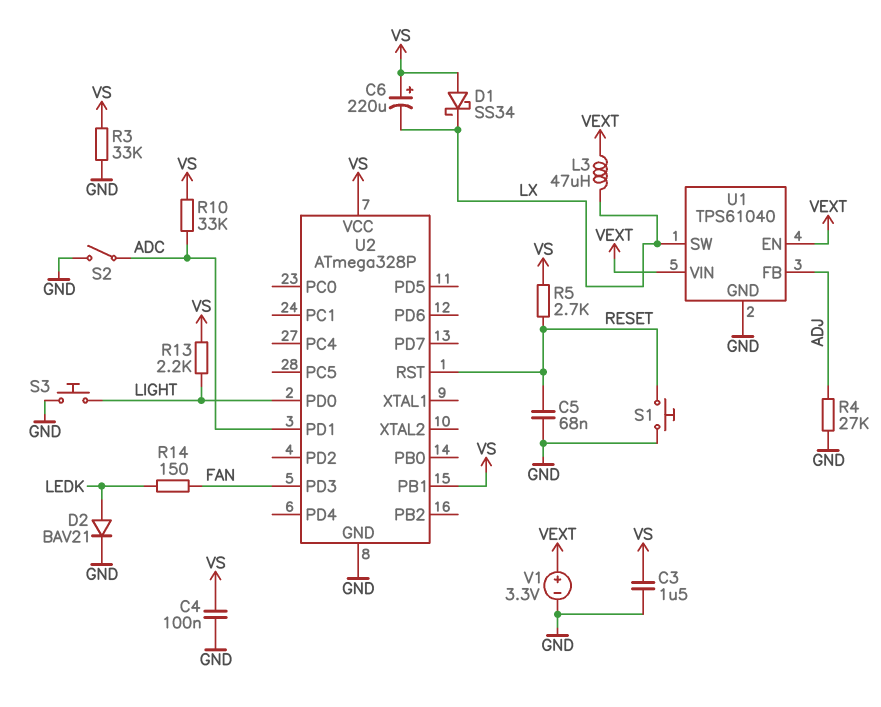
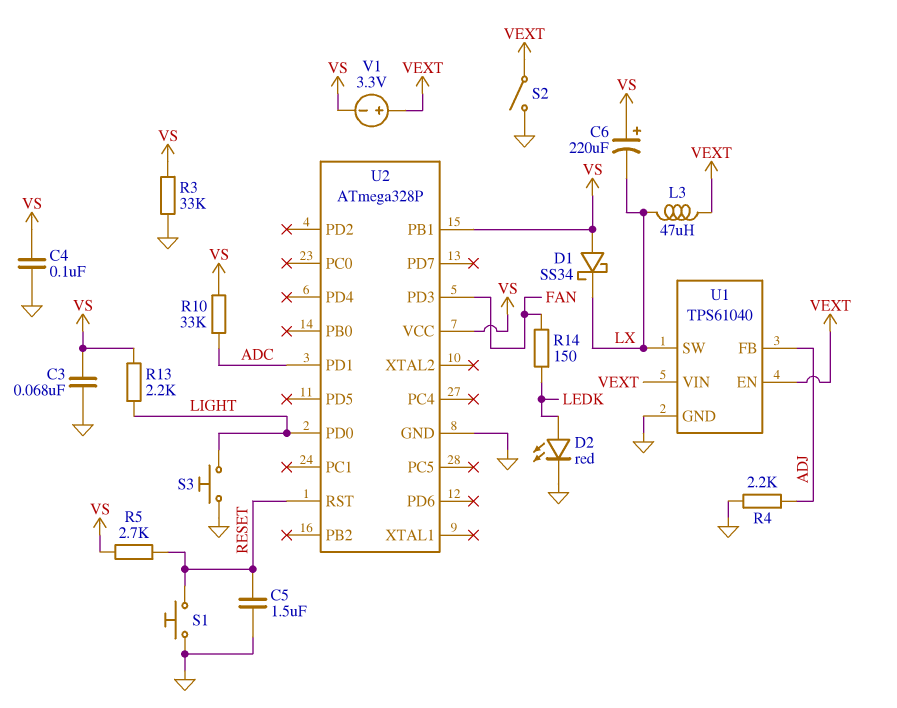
C3: 1.5uF (GND, VS) -> 68nF (GND, VS)
C5: 68nF (GND, RESET) -> 1.5uF (GND, RESET)
D2: diode BAV21 (A LEDK, K GND) -> LED red (A LEDK, K GND)
R4: 27k (ADJ, GND) -> 2.2k (ADJ, GND)
S2: switch (ADC, GND) -> switch (GND, VEXT)
V1: 3.3V (plus VEXT, minus GND) -> 3.3V (plus VEXT, minus VS)

